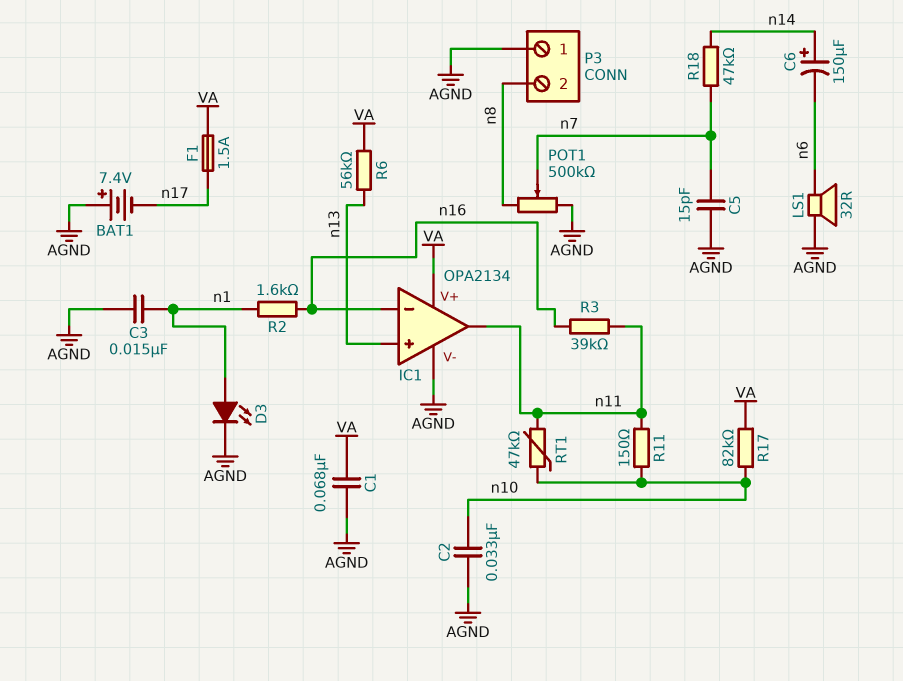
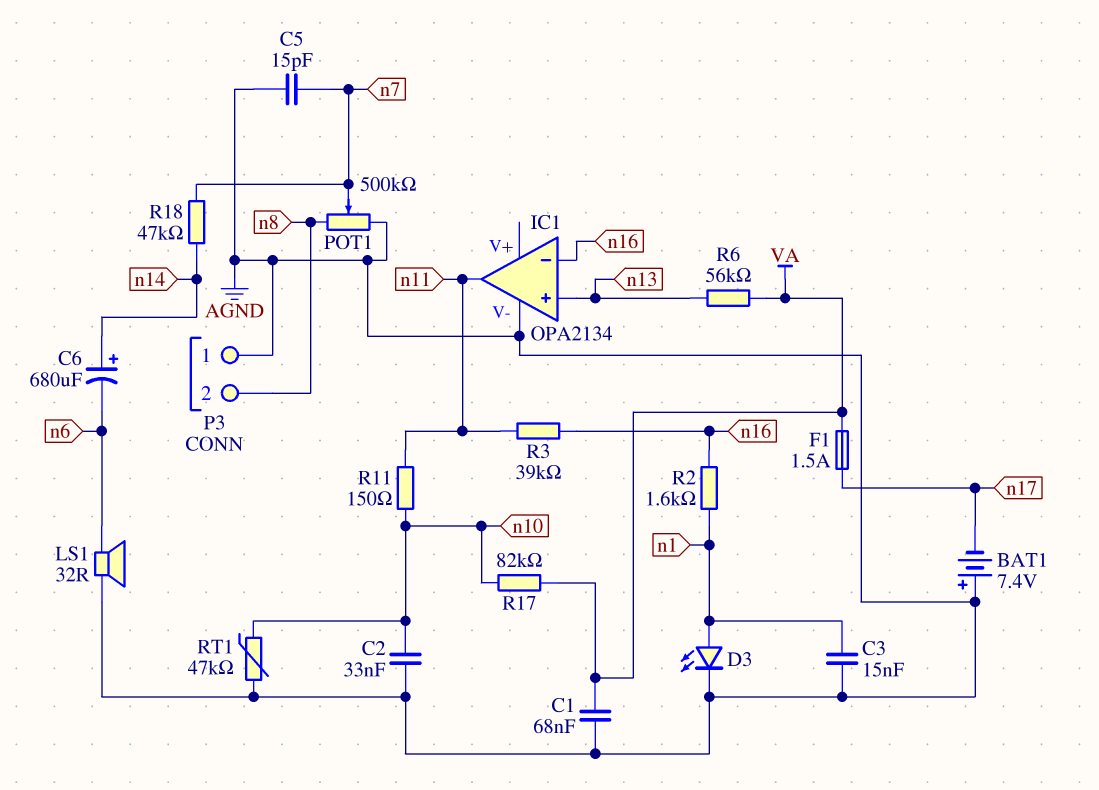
C6: 150uF (plus n14, minus n6) -> 680uF (plus n14, minus n6)
IC1 pin V+: VA -> none
RT1: 47k (n10, n11) -> 47k (AGND, n10)

